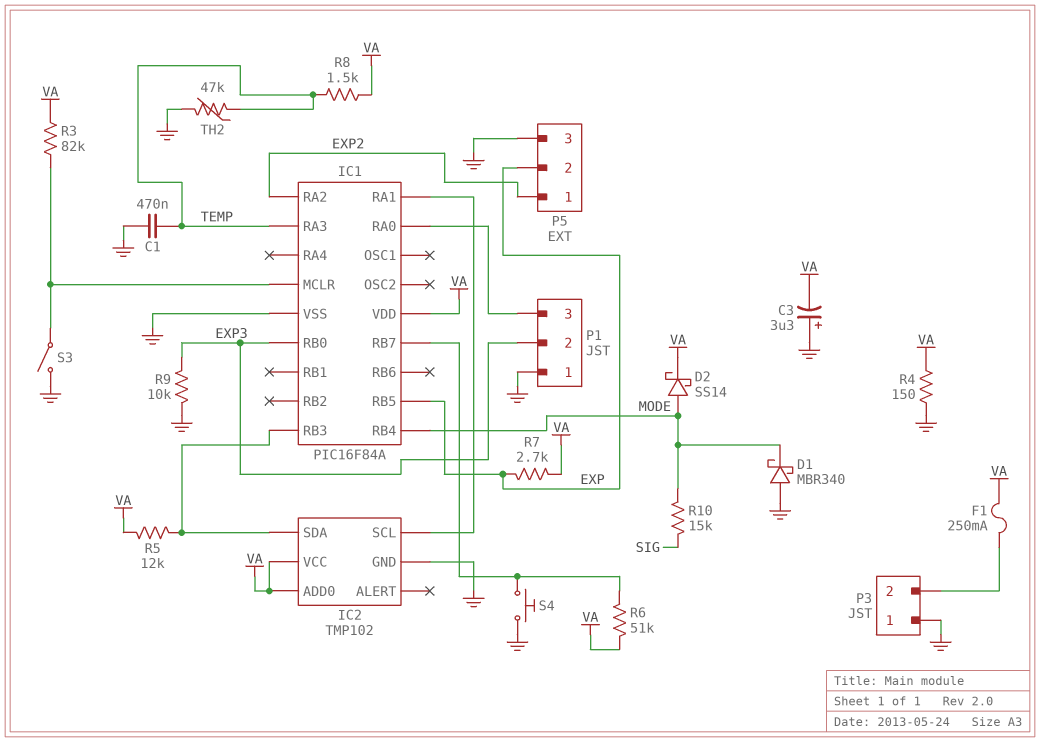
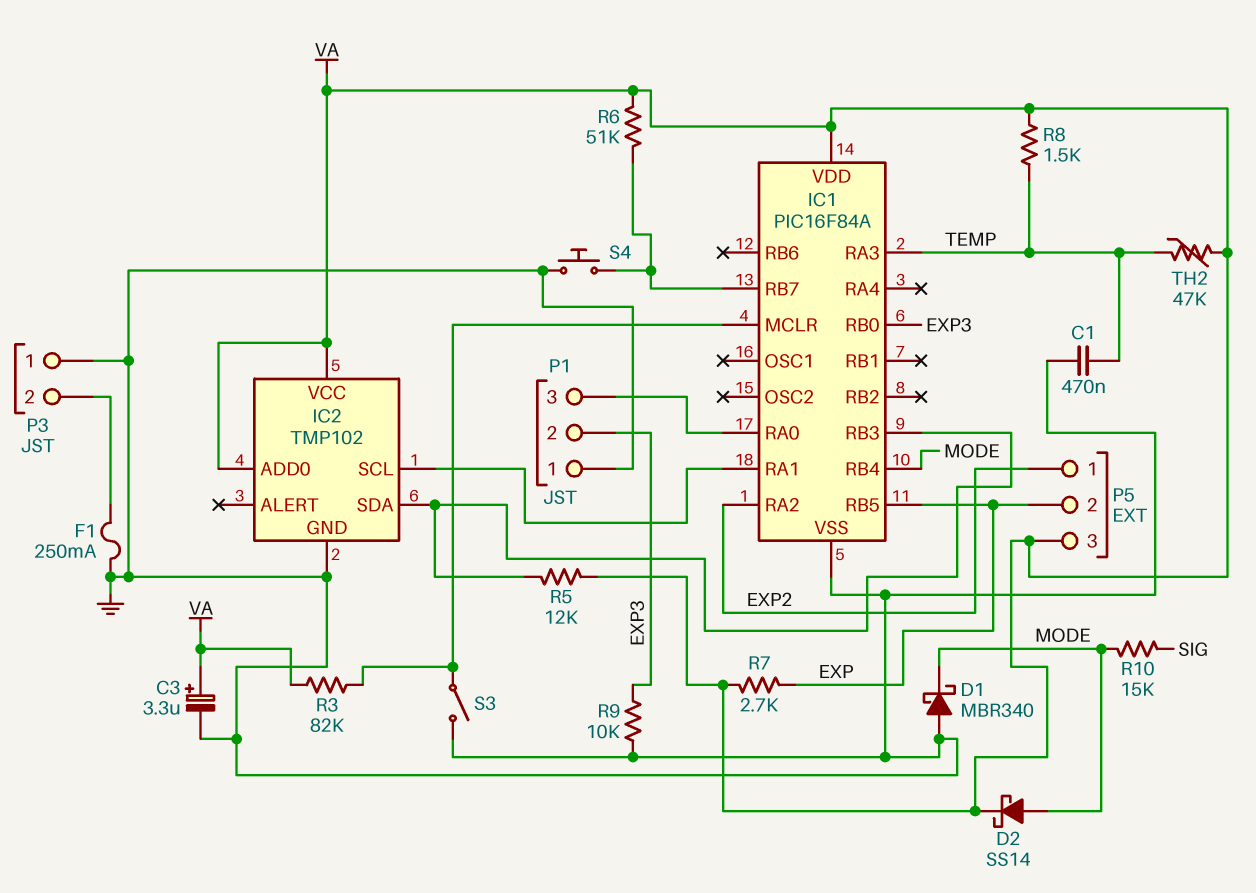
C3: 3.3uF (plus GND, minus VA) -> 3.3uF (plus VA, minus GND)
F1: 250mA (P3/2, VA) -> 250mA (GND, P3/2)
P5 pin 3: GND -> VA
R4: 150 (GND, VA) -> none
TH2: 47k (GND, TEMP) -> 47k (TEMP, VA)

